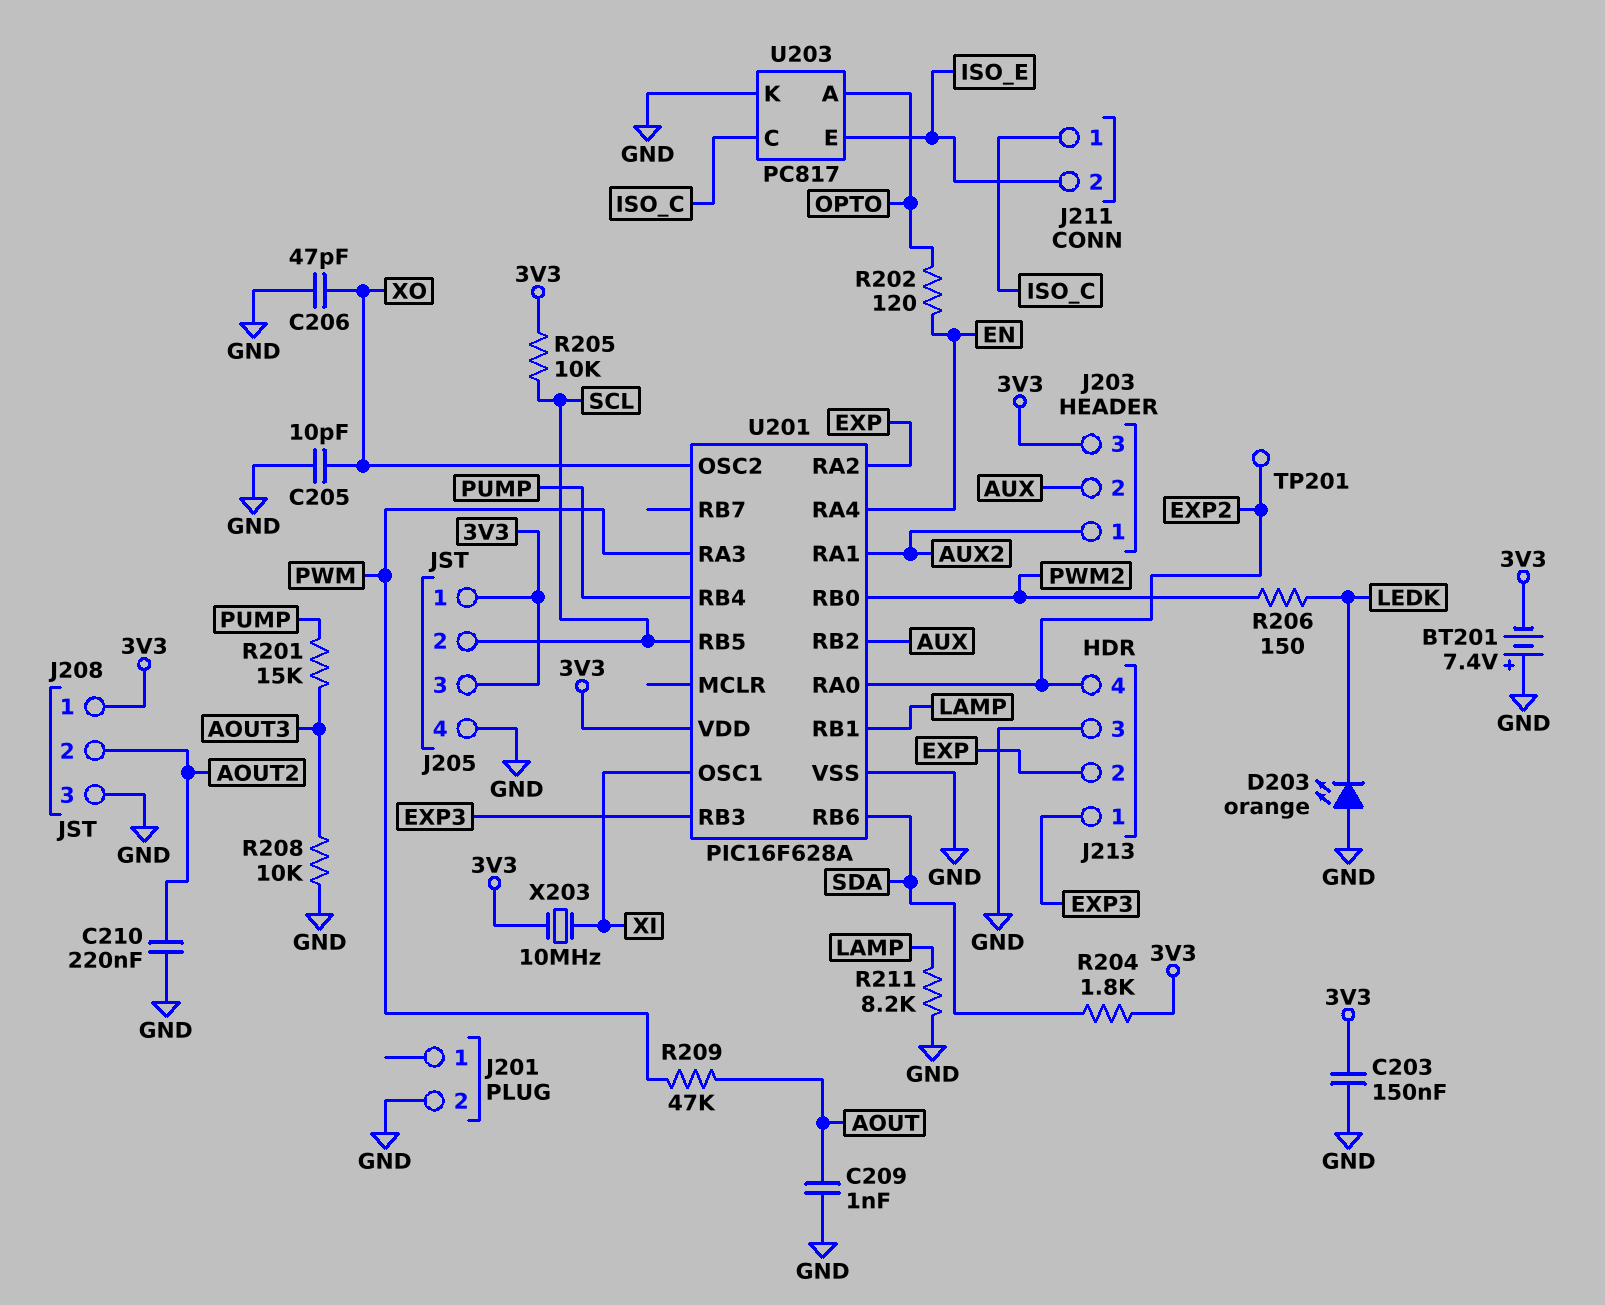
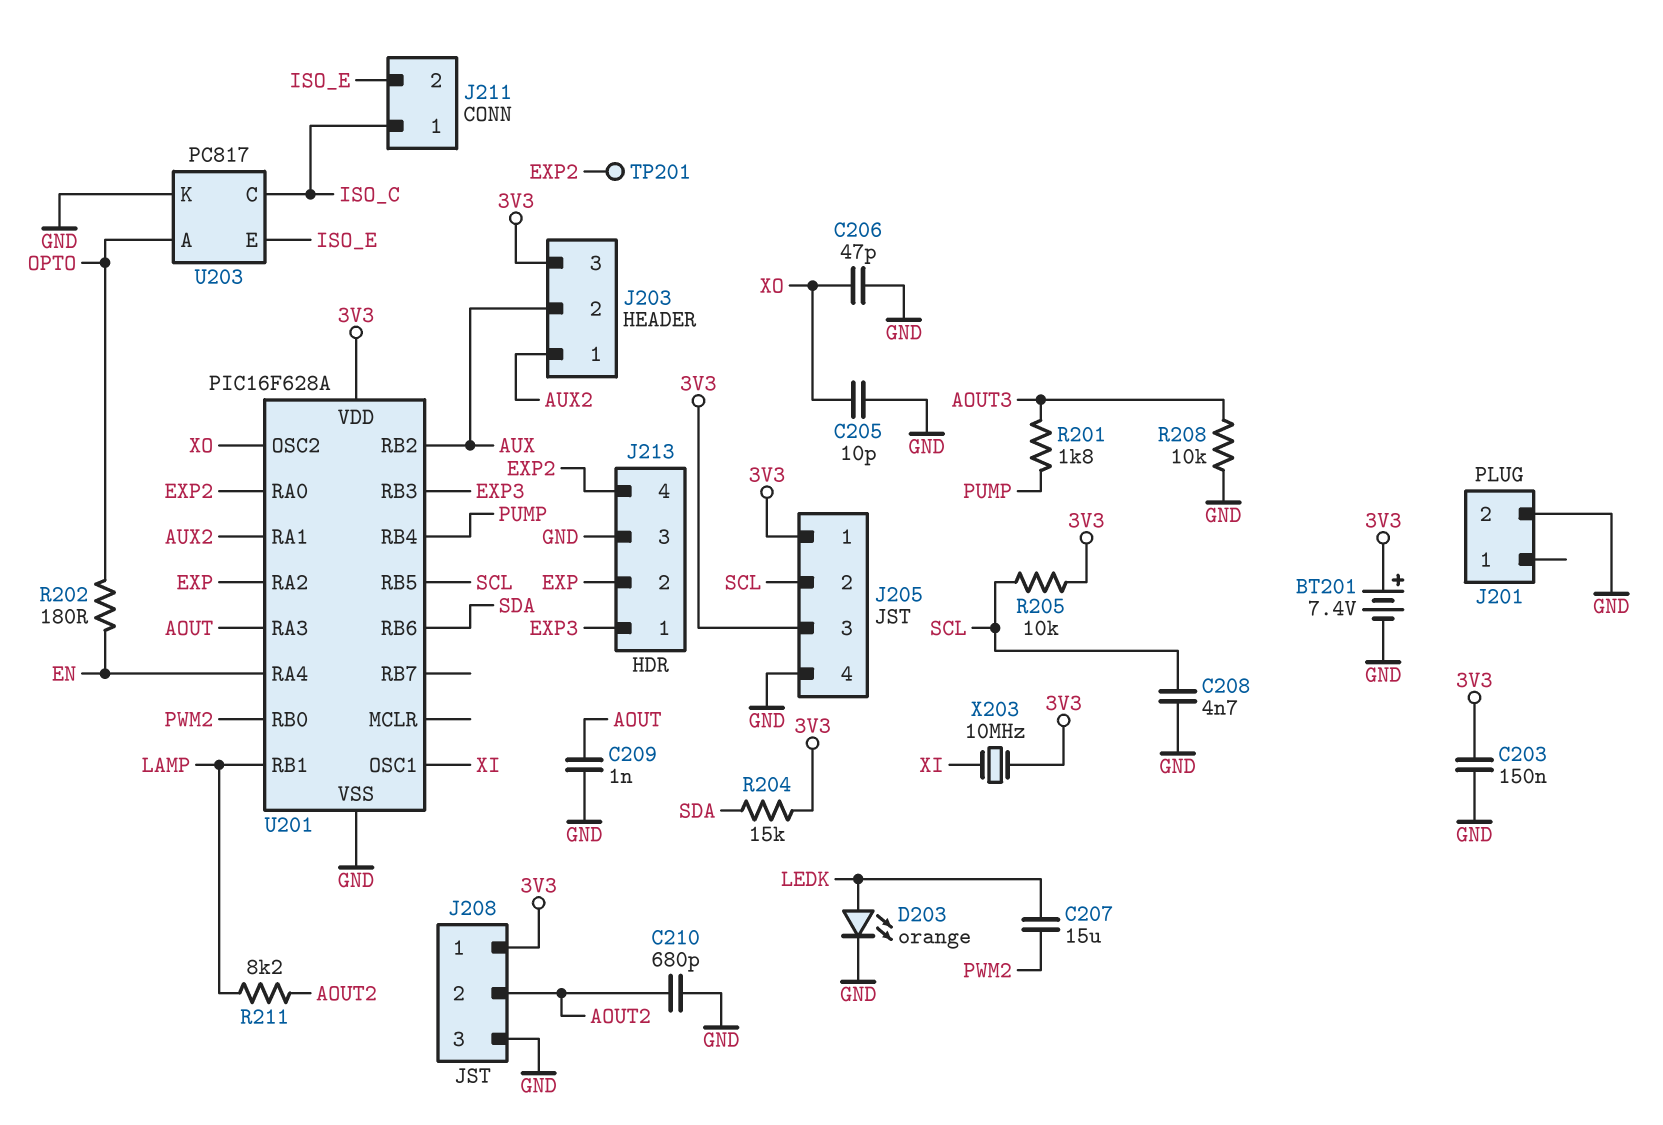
BT201: 7.4V (plus GND, minus 3V3) -> 7.4V (plus 3V3, minus GND)
C207: none -> 15uF (LEDK, PWM2)
C208: none -> 4.7nF (GND, SCL)
C210: 220nF (AOUT2, GND) -> 680pF (AOUT2, GND)
D203: LED orange (A GND, K LEDK) -> LED orange (A LEDK, K GND)
R201: 15k (AOUT3, PUMP) -> 1.8k (AOUT3, PUMP)
R202: 120 (EN, OPTO) -> 180 (EN, OPTO)
R204: 1.8k (3V3, SDA) -> 15k (3V3, SDA)
R206: 150 (LEDK, PWM2) -> none
R209: 47k (AOUT, PWM) -> none
R211: 8.2k (GND, LAMP) -> 8.2k (AOUT2, LAMP)
U201 pin RA3: PWM -> AOUT

